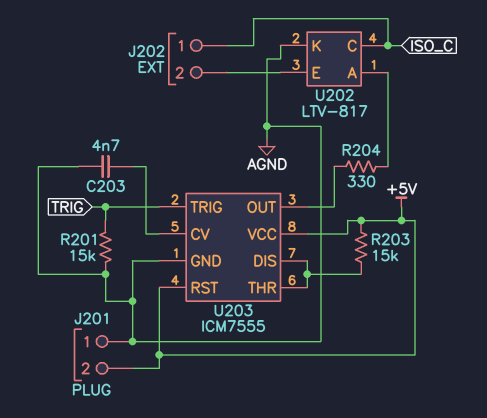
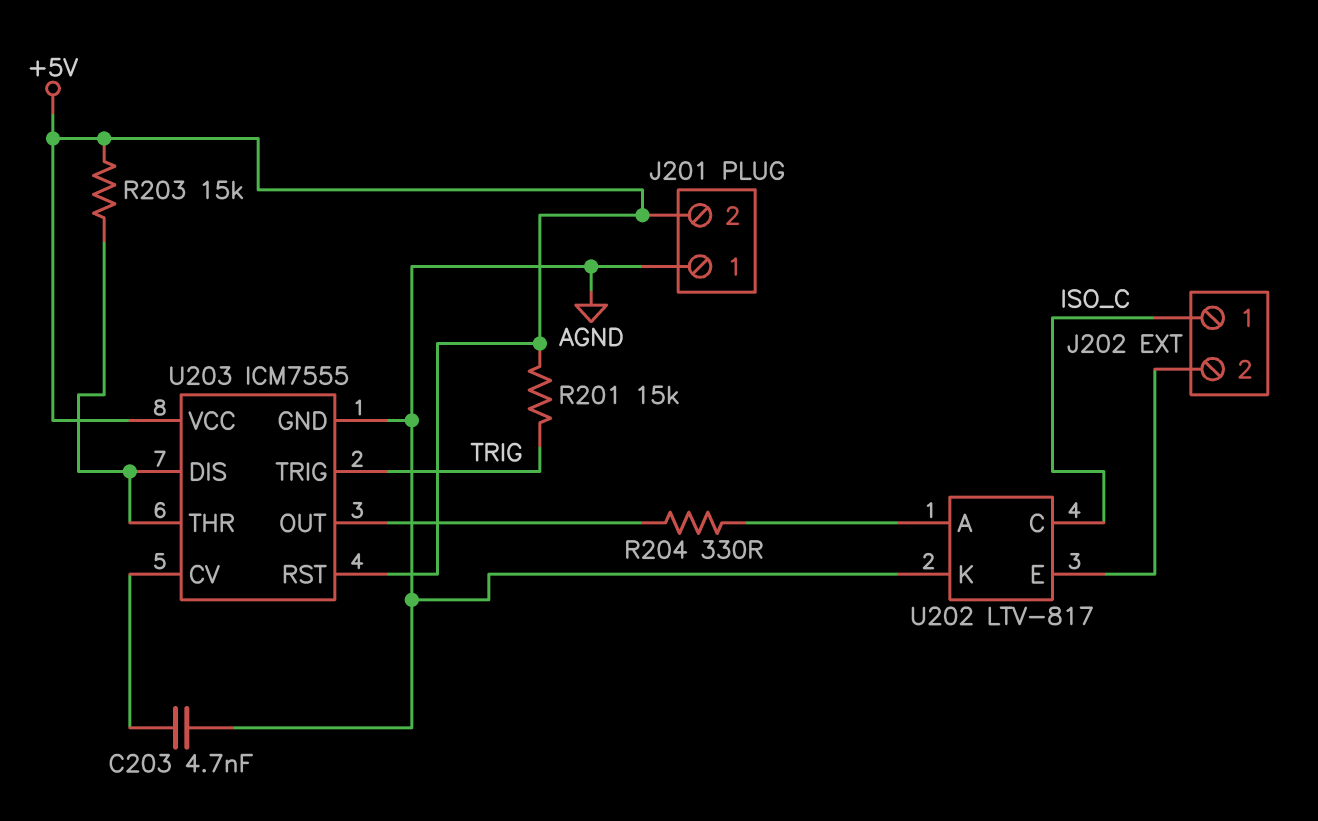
R201: 15k (AGND, TRIG) -> 15k (+5V, TRIG)

